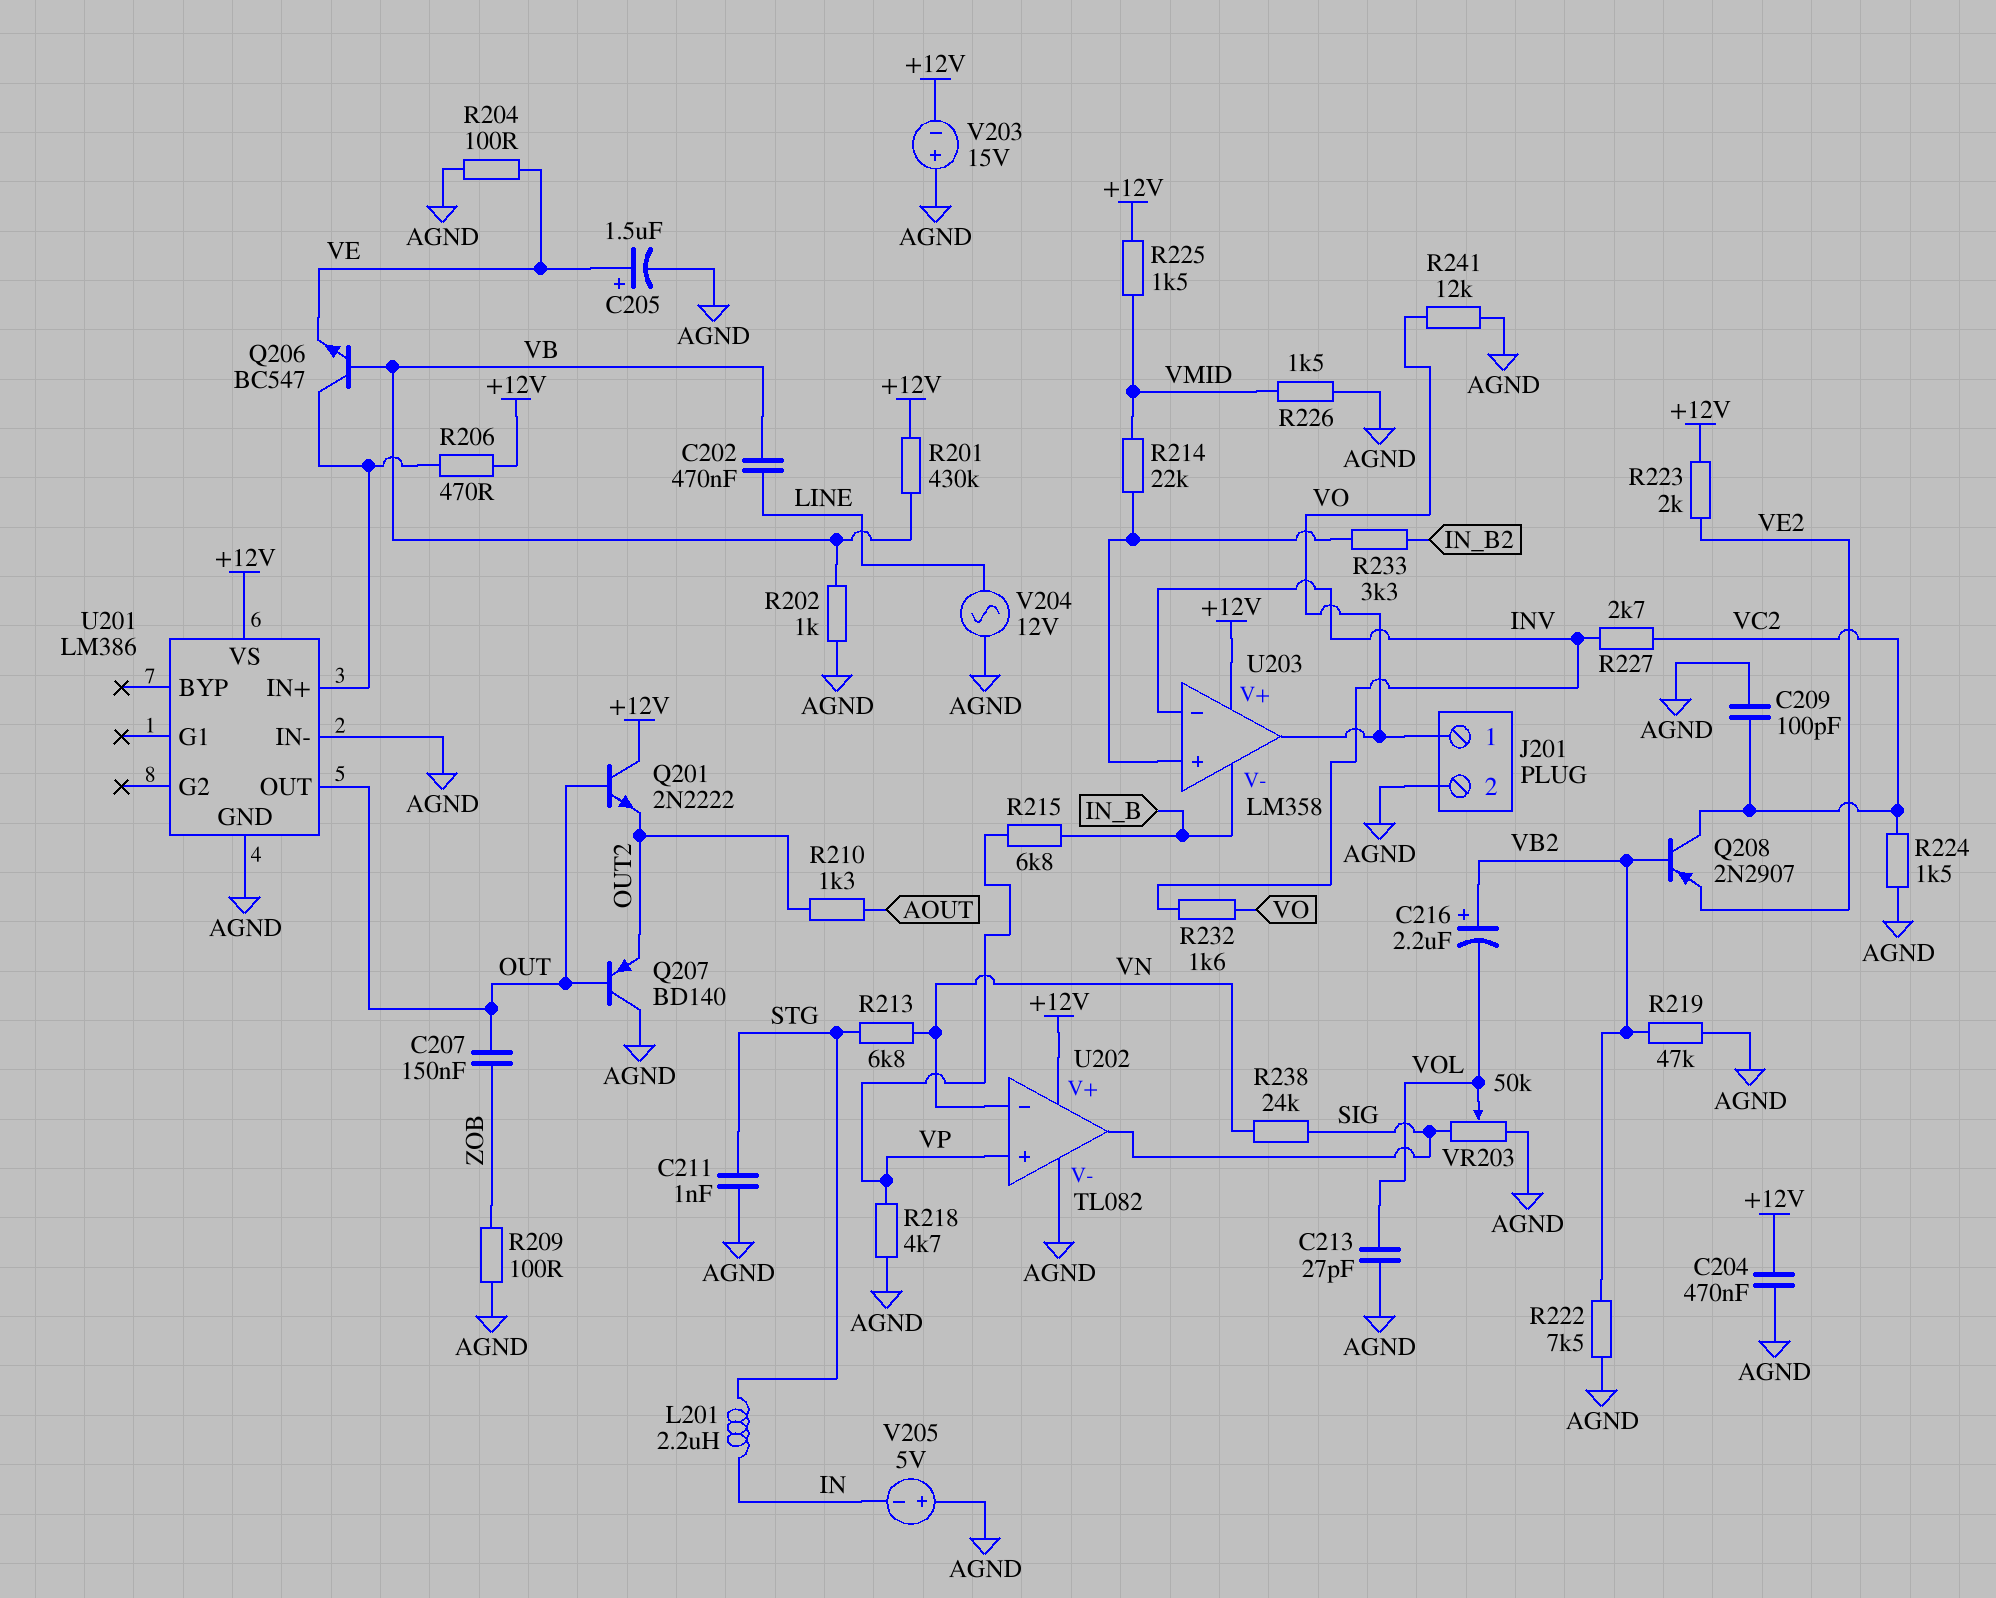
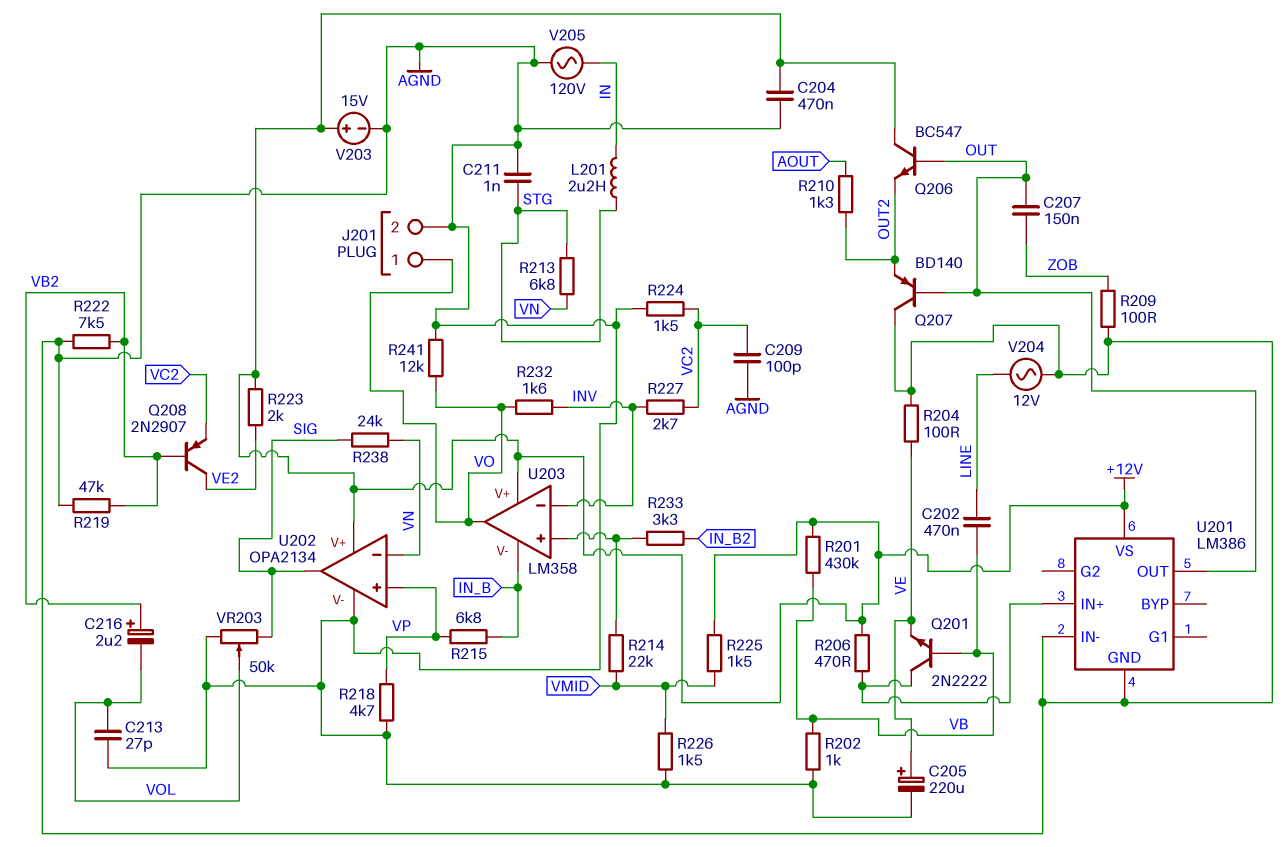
C205: 1.5uF (plus VE, minus AGND) -> 220uF (plus VE, minus AGND)
Q201: NPN 2N2222 (B OUT, C +12V, E OUT2) -> NPN 2N2222 (B VB, C U201/IN+, E VE)
Q206: NPN BC547 (B VB, C U201/IN+, E VE) -> NPN BC547 (B OUT, C +12V, E OUT2)
Q208: PNP 2N2907 (B VB2, C VC2, E VE2) -> PNP 2N2907 (B VB2, C VE2, E VC2)
U202: TL082 -> OPA2134
V203: 15V (plus AGND, minus +12V) -> 15V (plus +12V, minus AGND)
V205: 5V (plus AGND, minus IN) -> AC 120V (AGND, IN)

